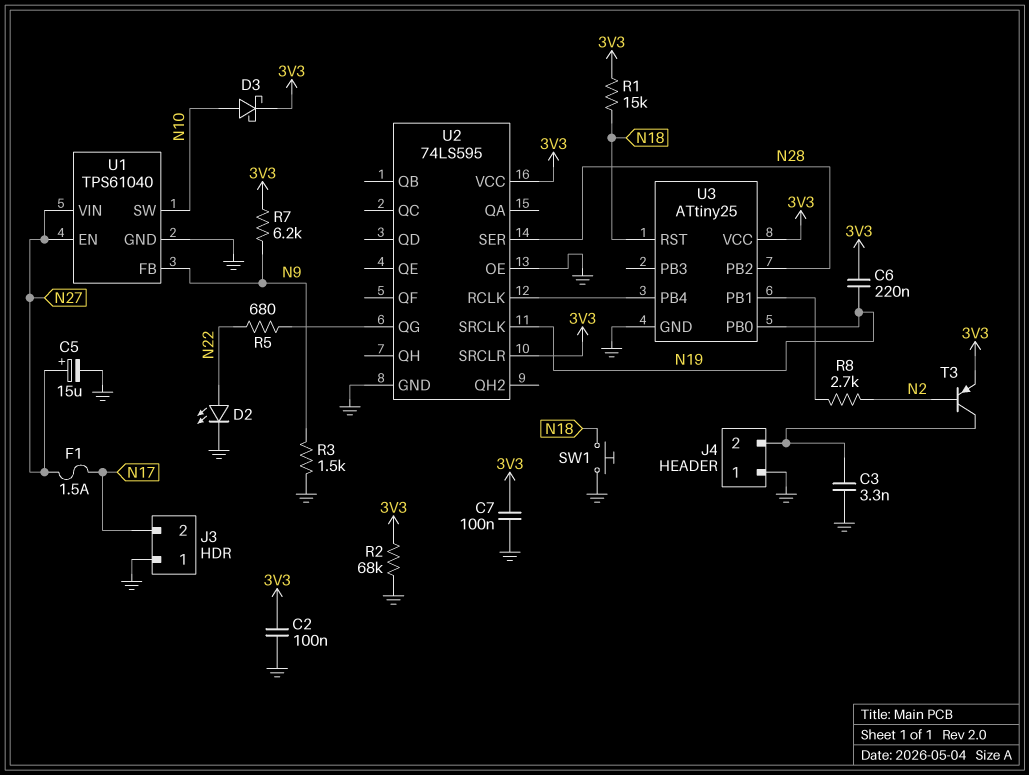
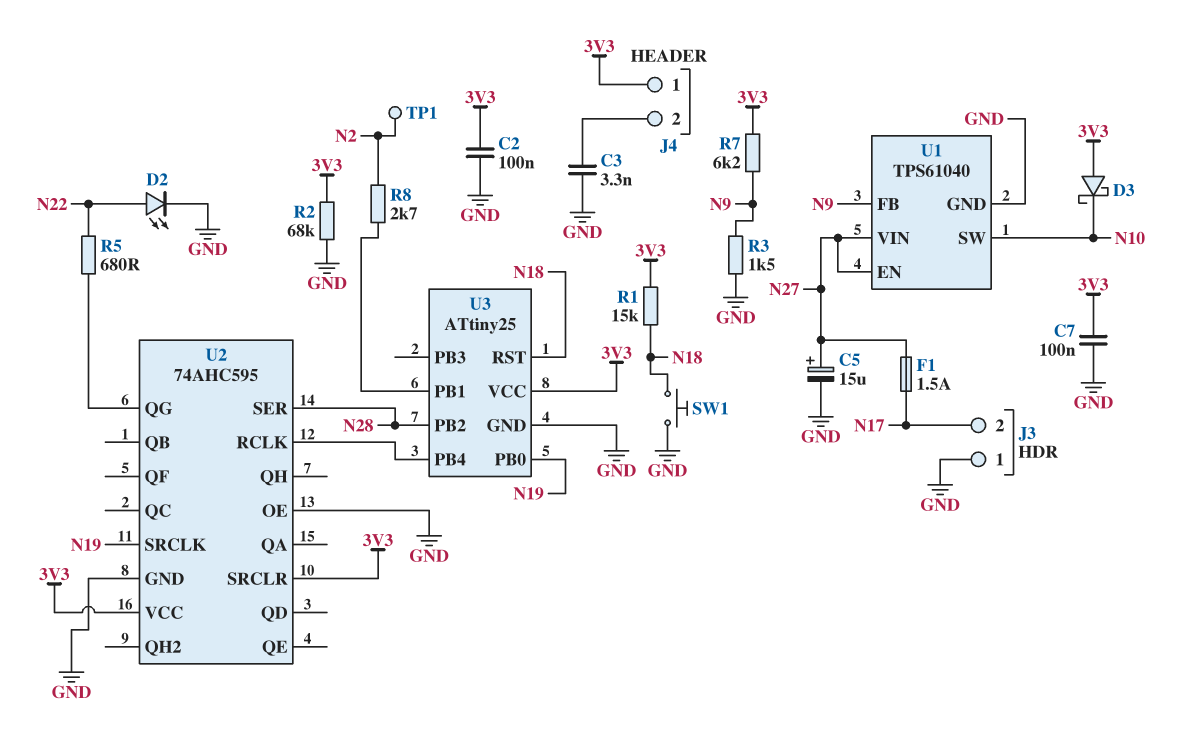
C6: 220nF (3V3, N19) -> none
D3: schottky (A N10, K 3V3) -> schottky (A 3V3, K N10)
J4 pin 1: GND -> 3V3
T3: PNP (B N2, C J4/2, E 3V3) -> none
TP1: none -> test point (N2)
U2: 74LS595 -> 74AHC595

